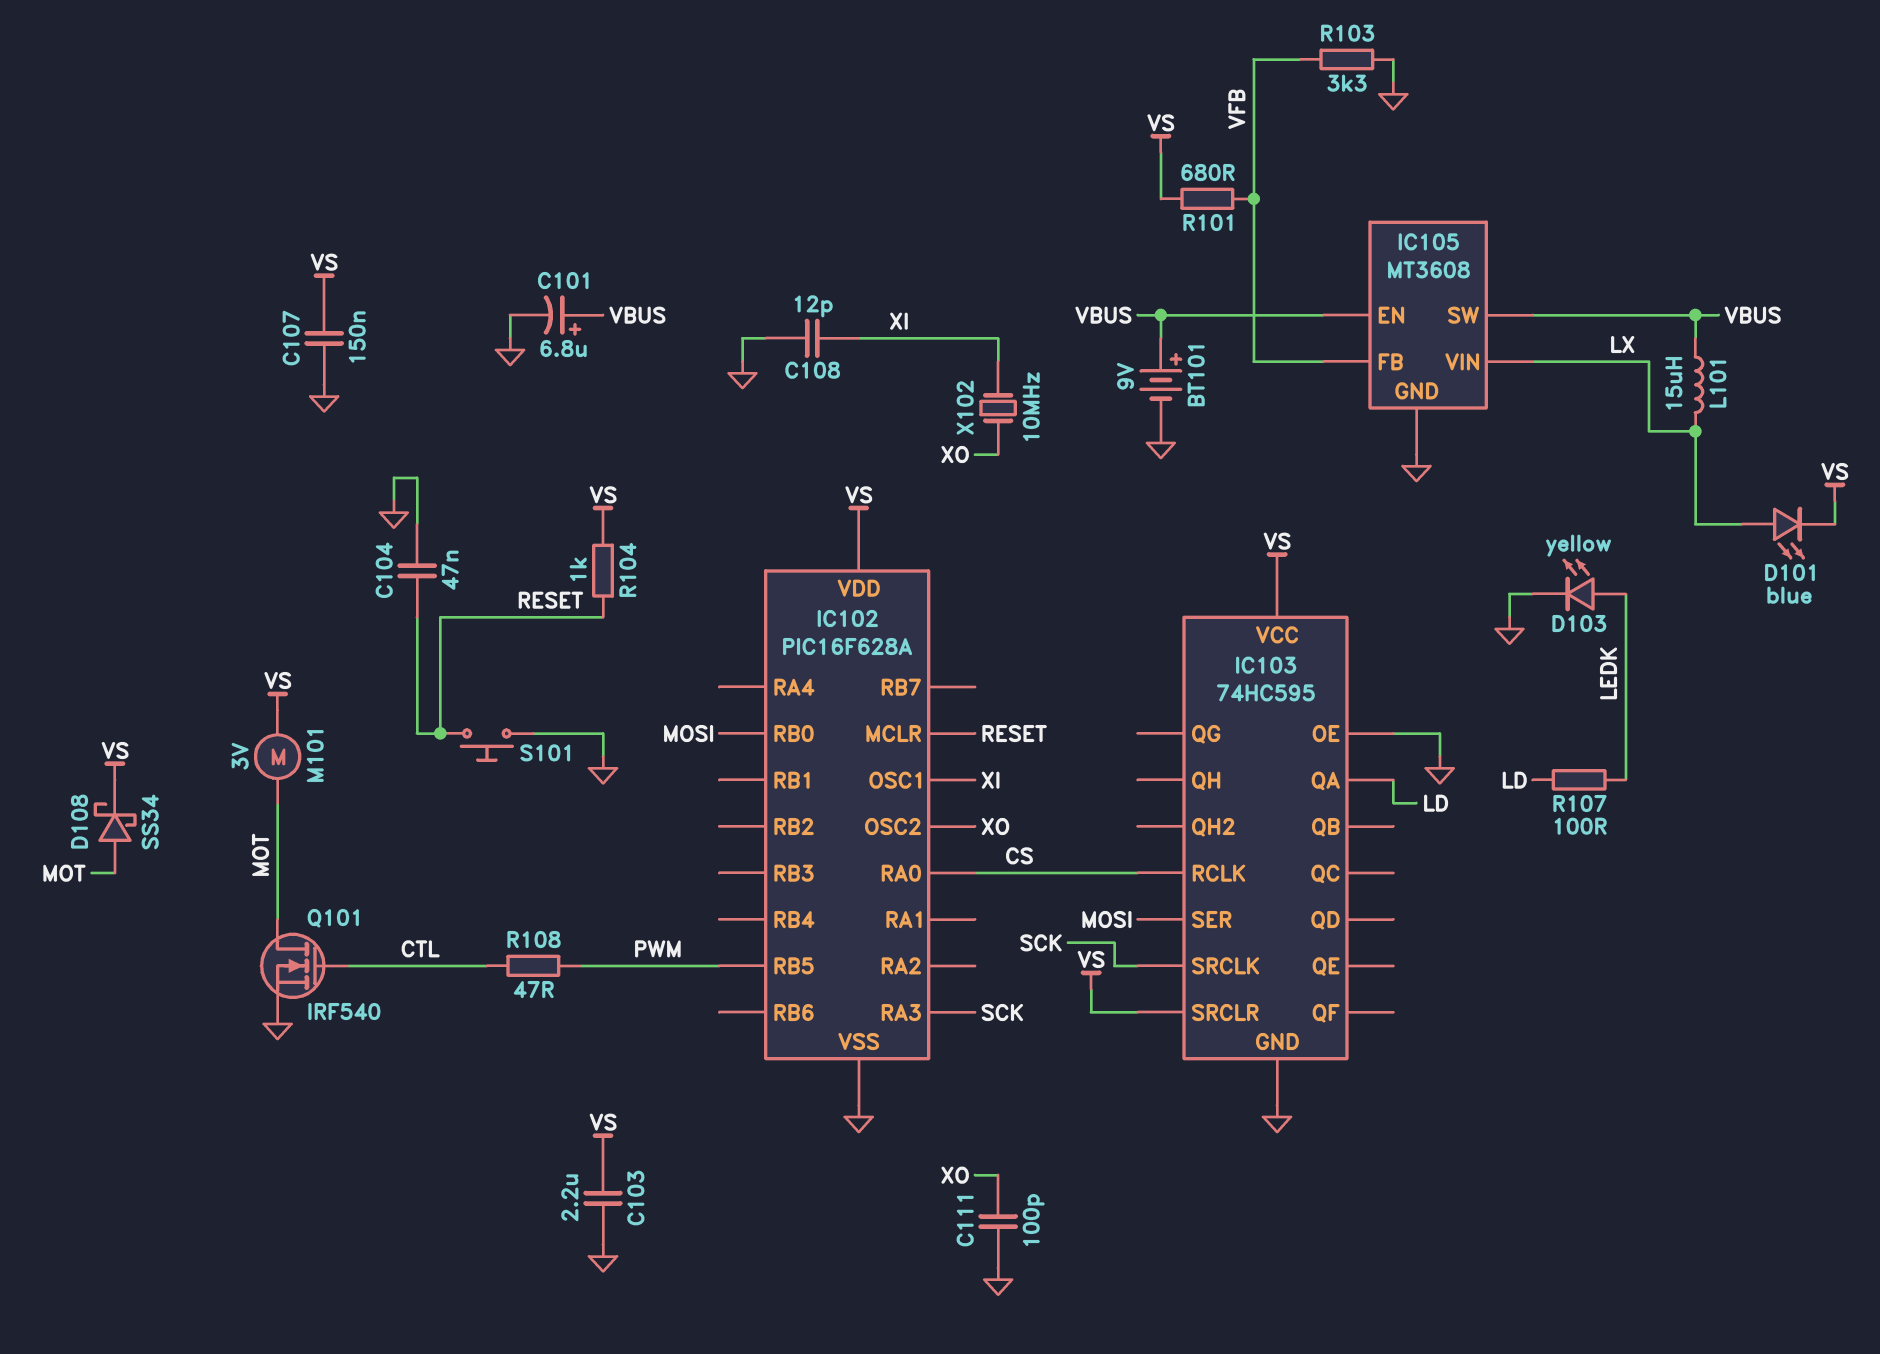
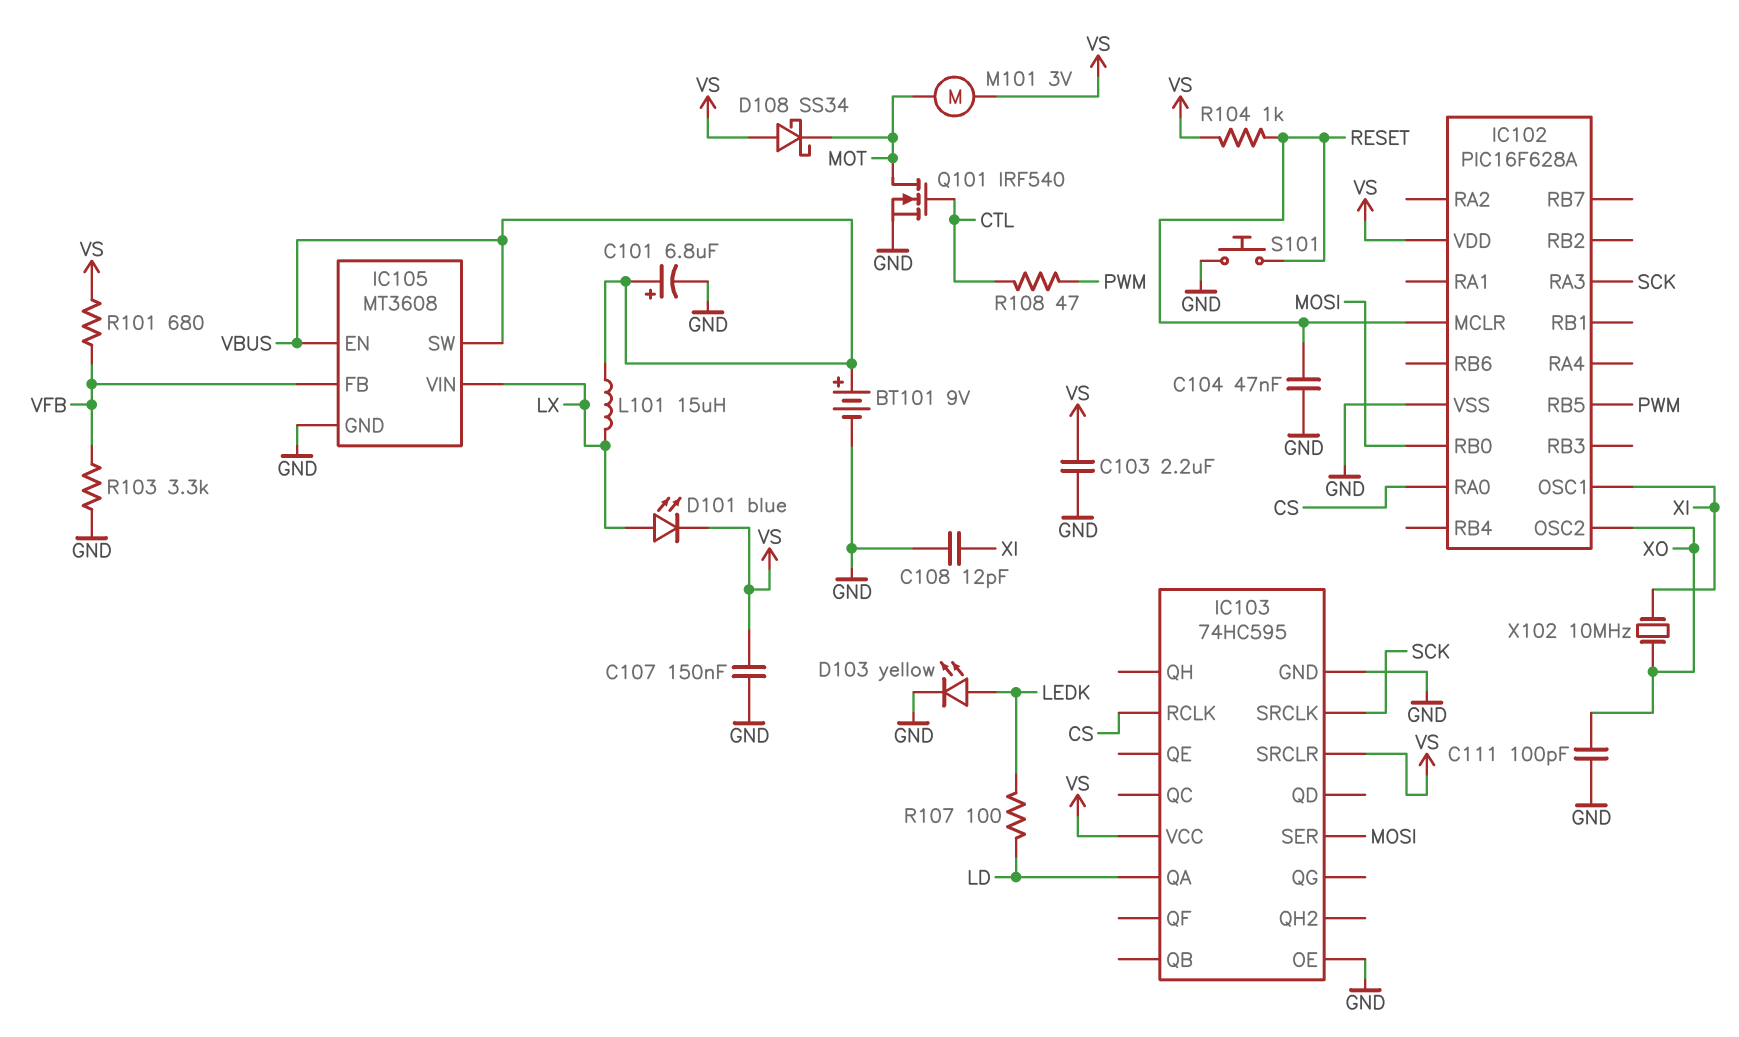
D108: schottky SS34 (A MOT, K VS) -> schottky SS34 (A VS, K MOT)

